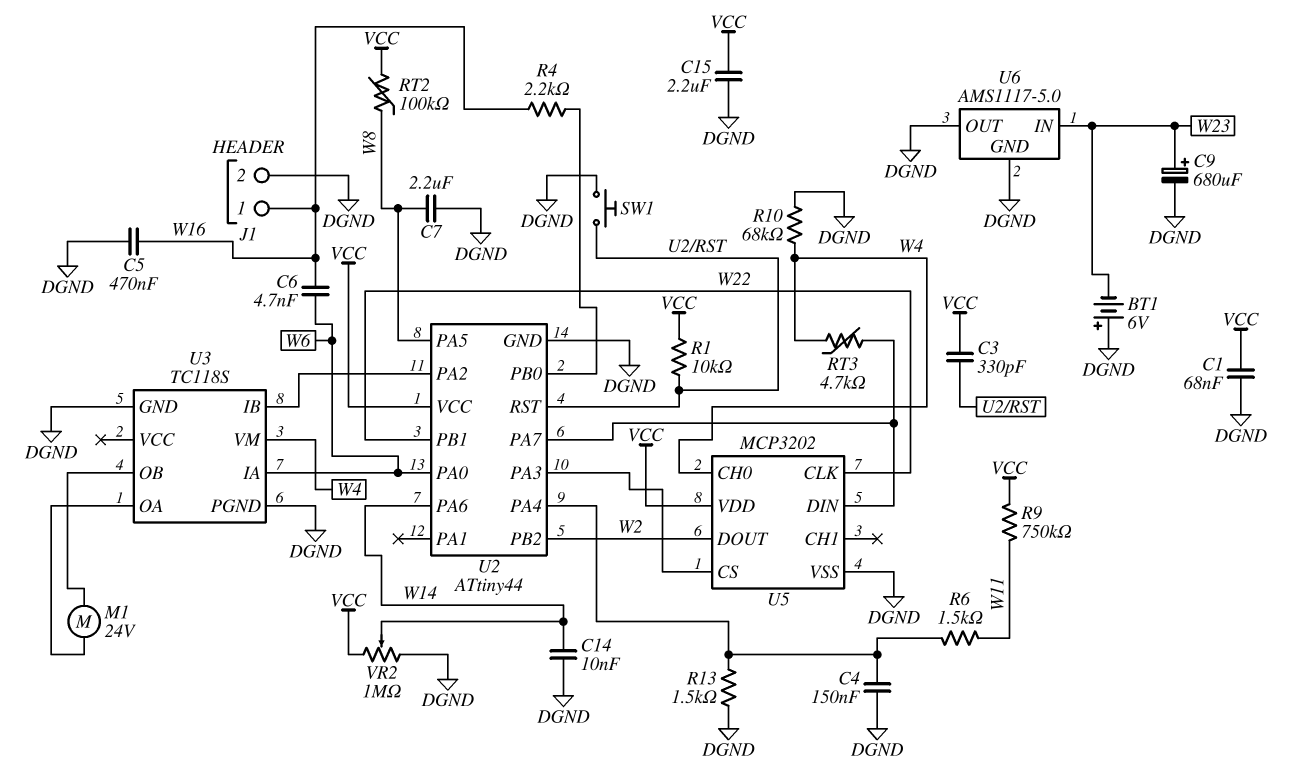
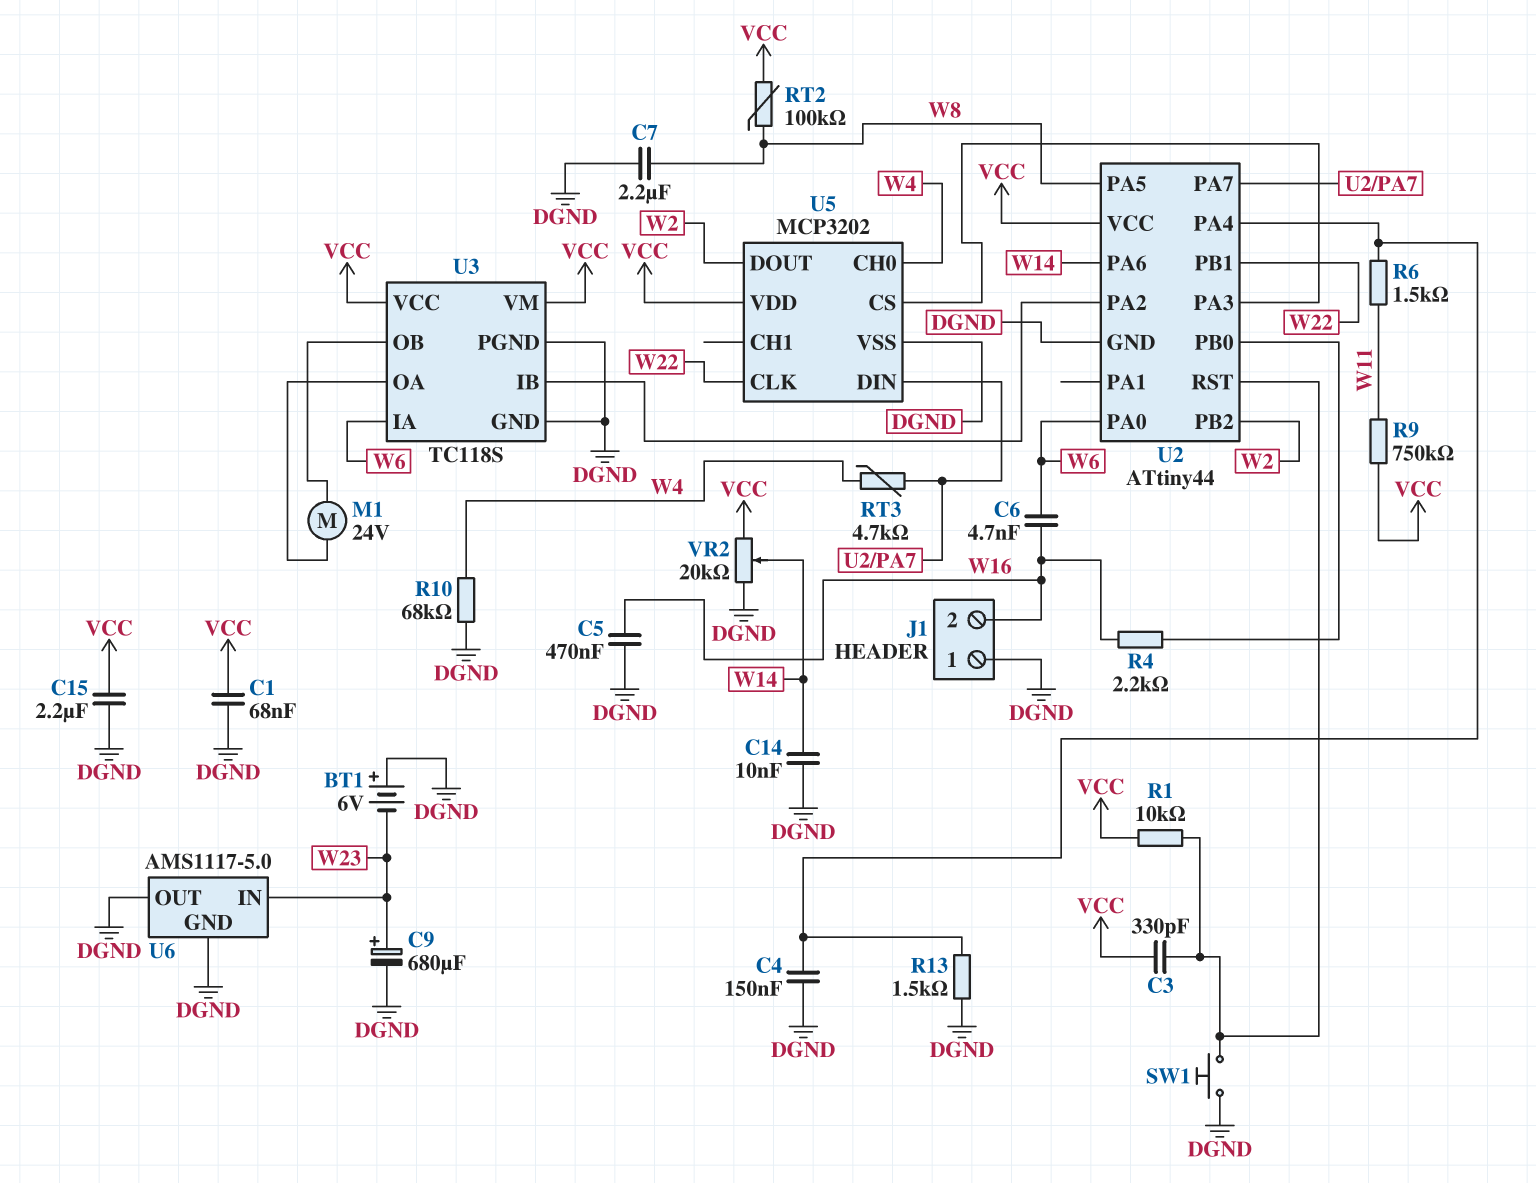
J1 pin 1: W16 -> DGND
J1 pin 2: DGND -> W16
U3 pin VCC: none -> VCC
U3 pin VM: W4 -> VCC
VR2: 1M (DGND, VCC, wiper W14) -> 20k (DGND, VCC, wiper W14)

